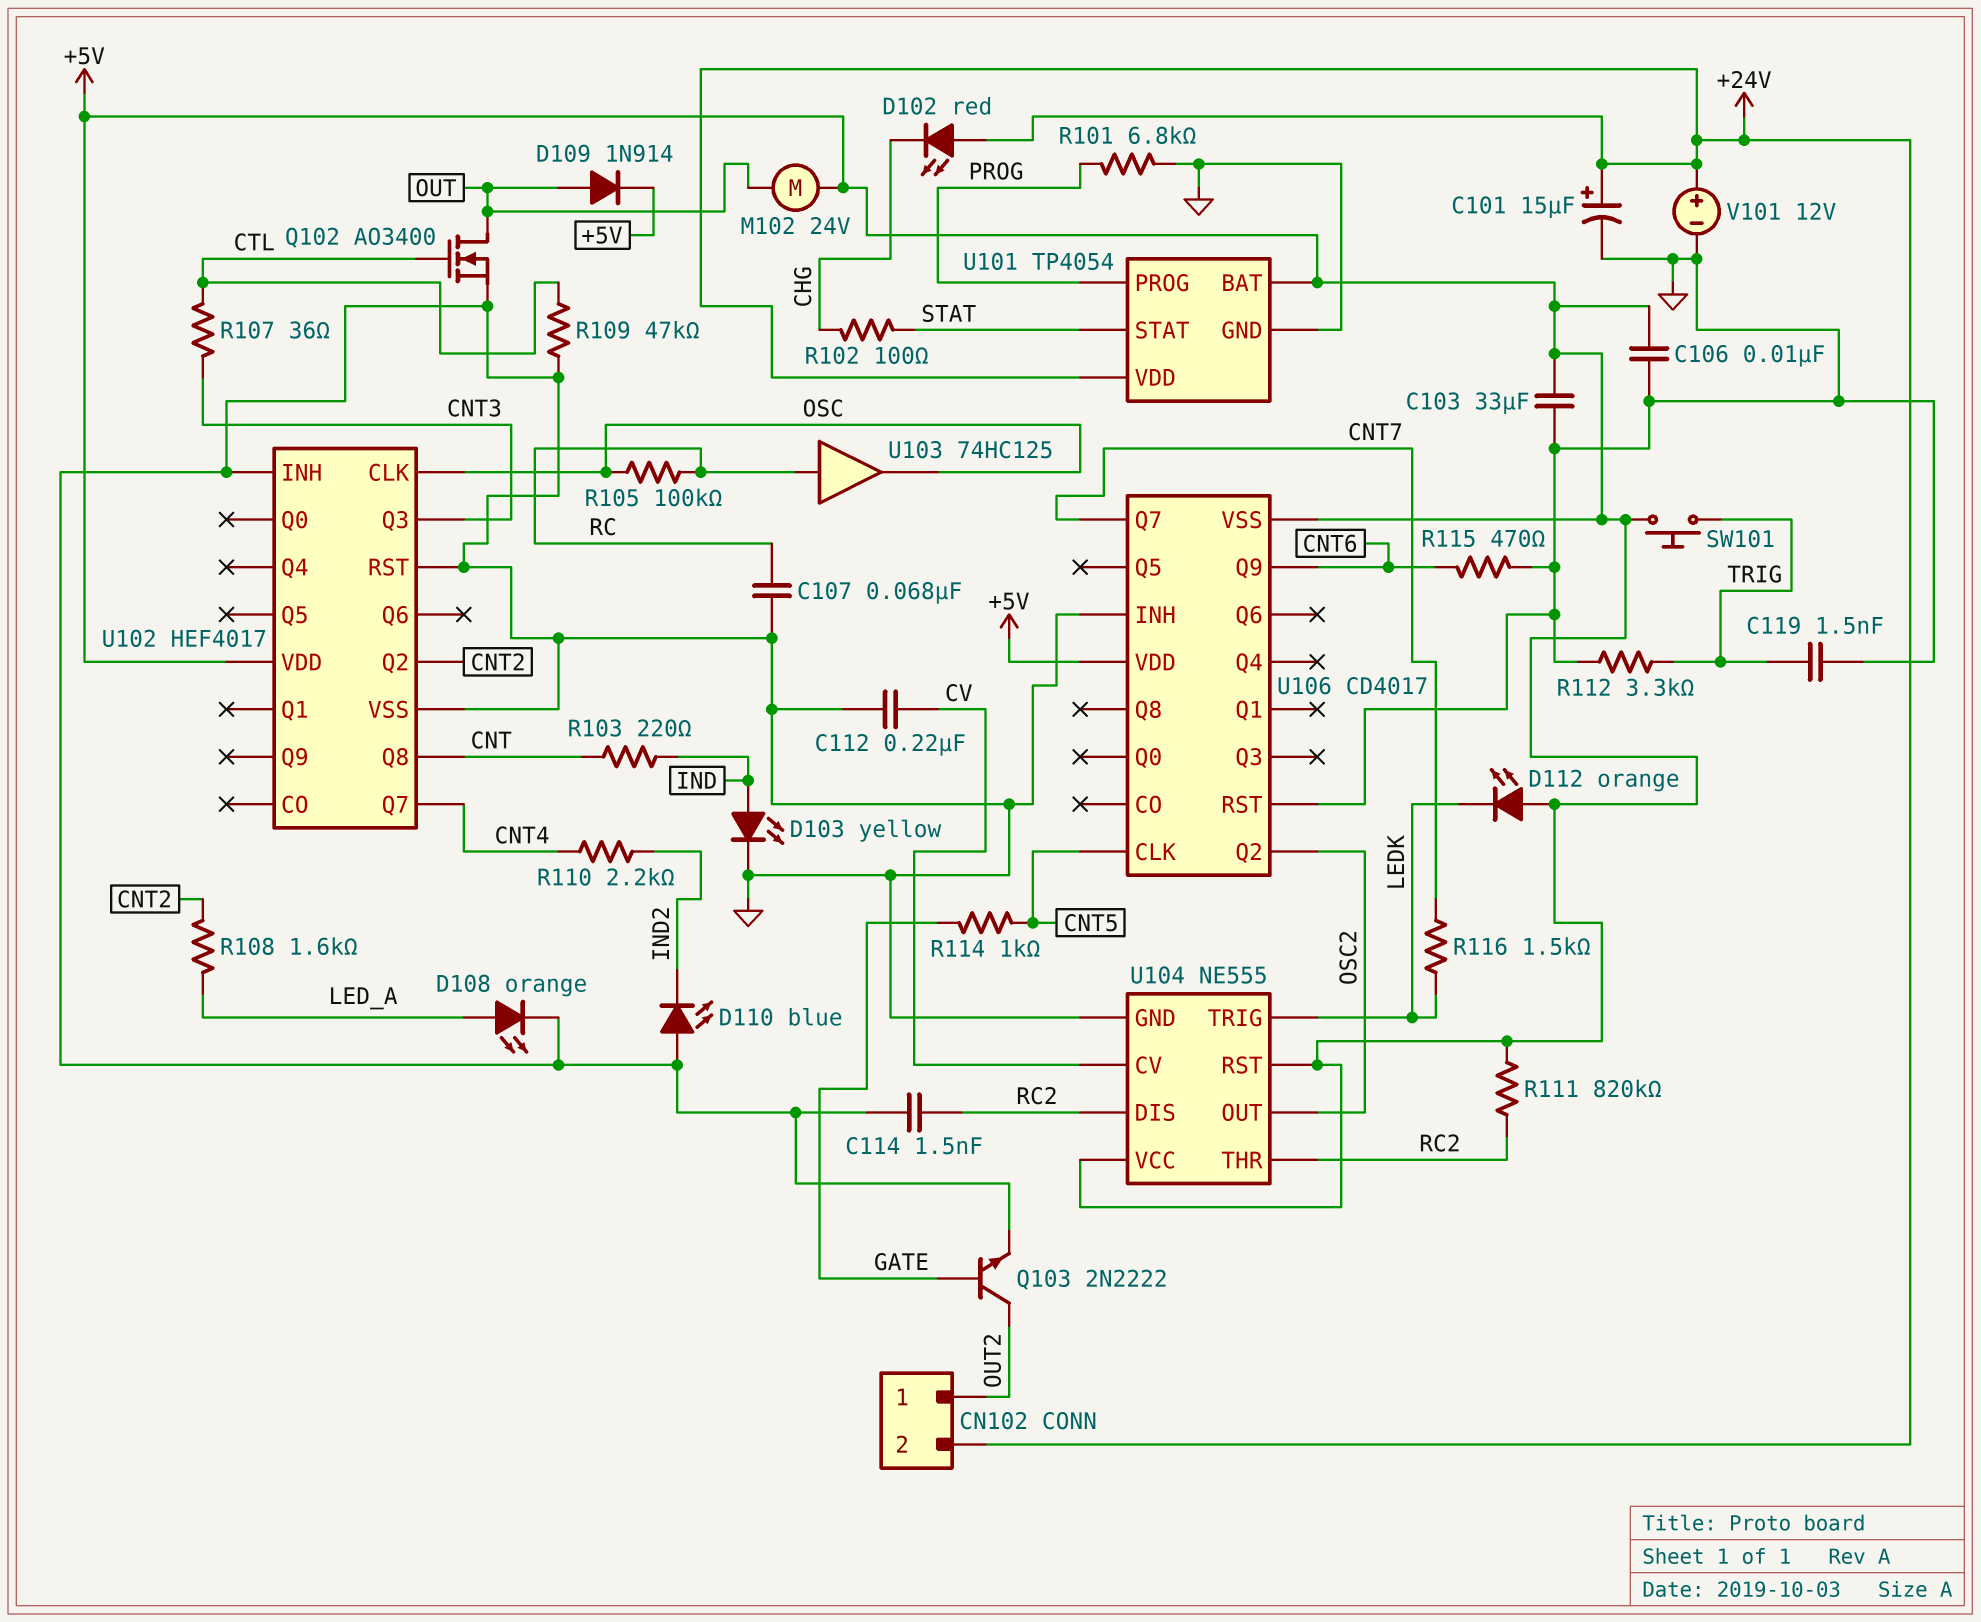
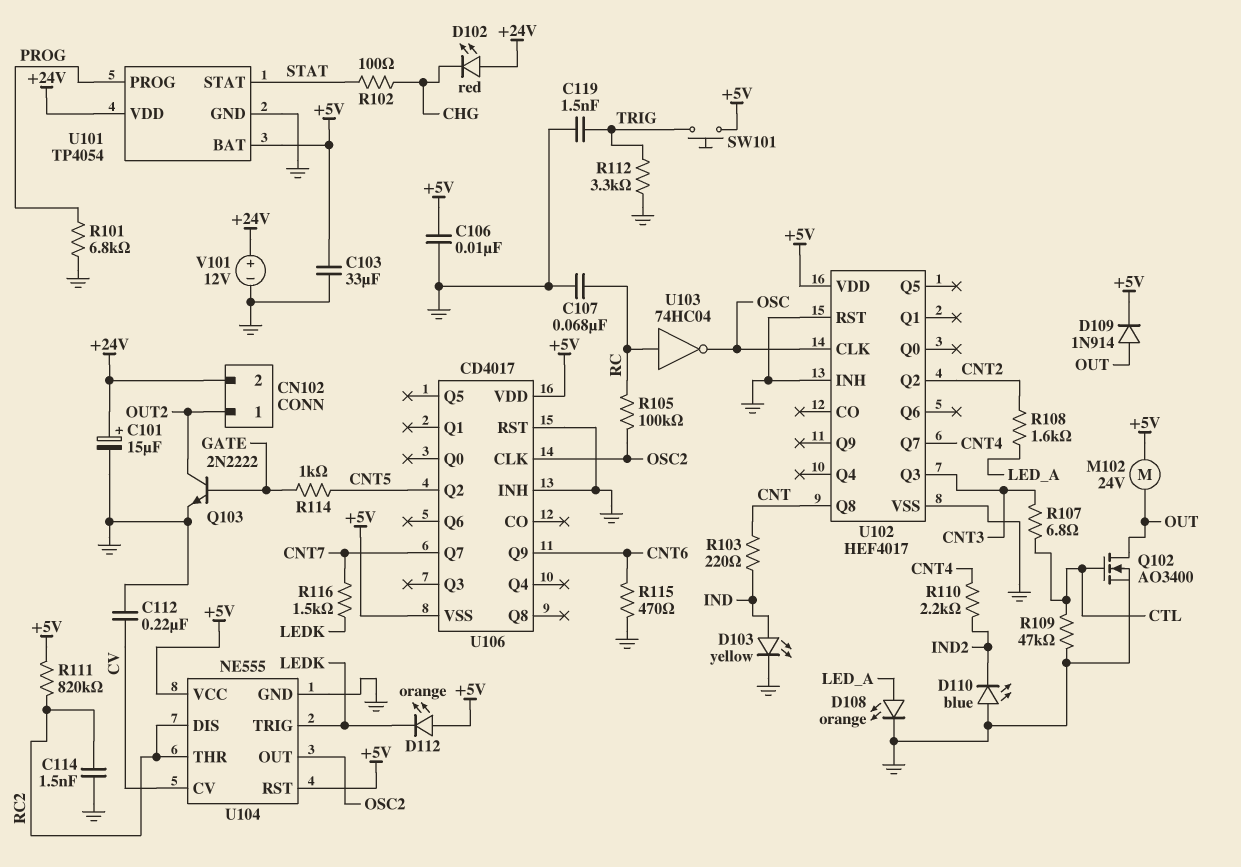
R105: 100k (OSC, RC) -> 100k (OSC2, RC)
R107: 36 (CNT3, CTL) -> 6.8 (CNT3, CTL)
U103: buffer 74HC125 (in RC, out OSC) -> NOT 74HC04 (in RC, out OSC)
U106 pin CLK: CNT5 -> OSC2
U106 pin Q2: OSC2 -> CNT5

